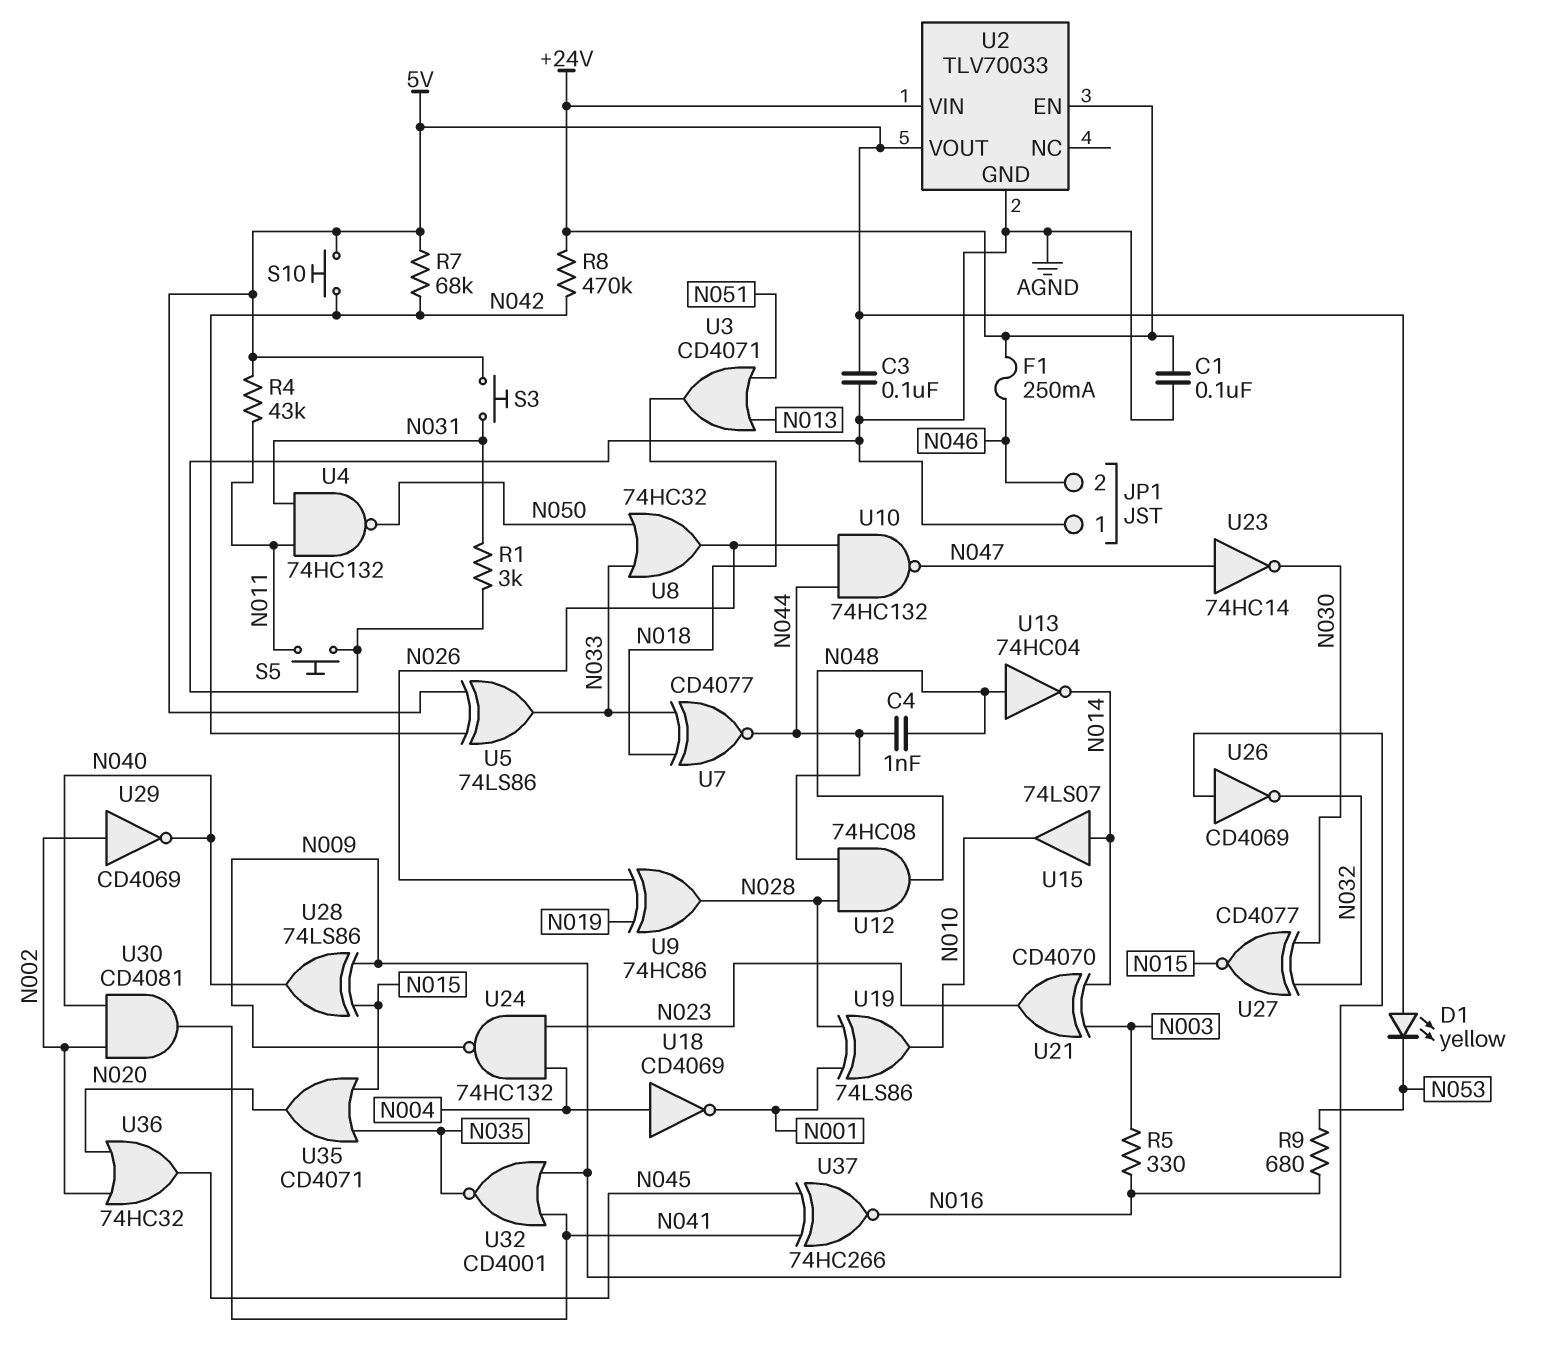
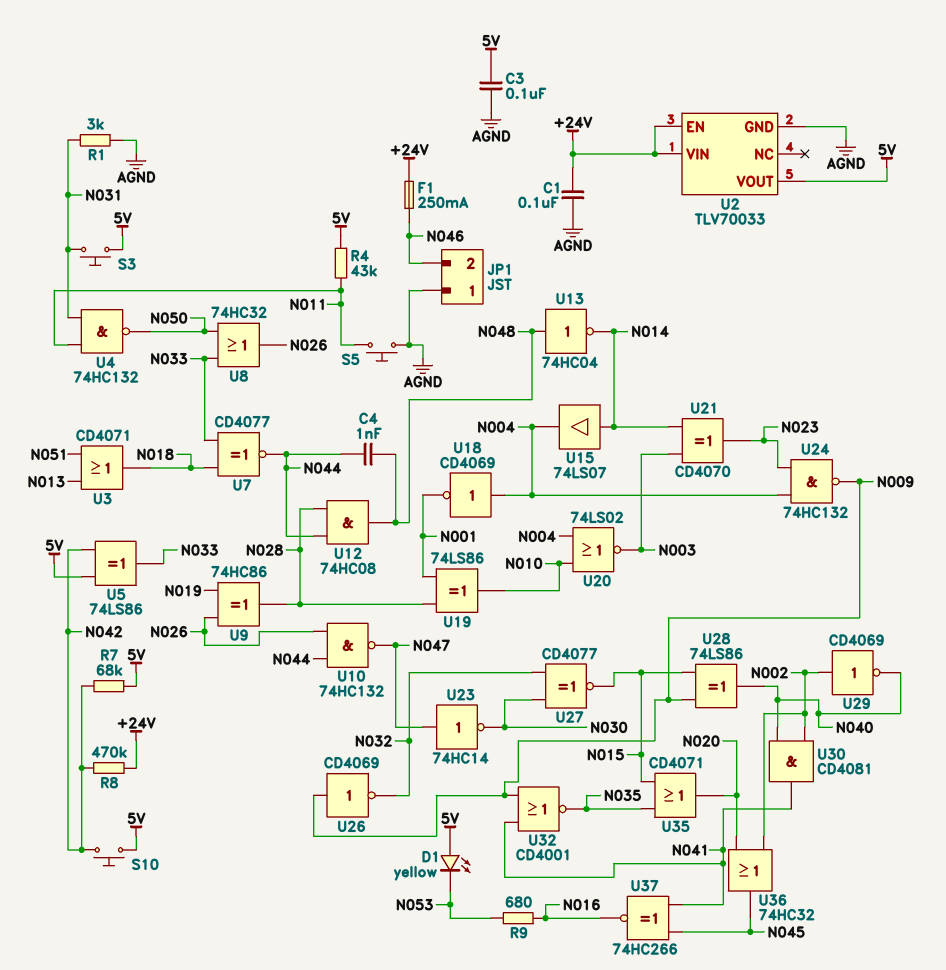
R5: 330 (N003, N016) -> none
U15: buffer 74LS07 (in N014, out N010) -> buffer 74LS07 (in N014, out N004)
U20: none -> NOR 74LS02 (in N004, in N010, out N003)

